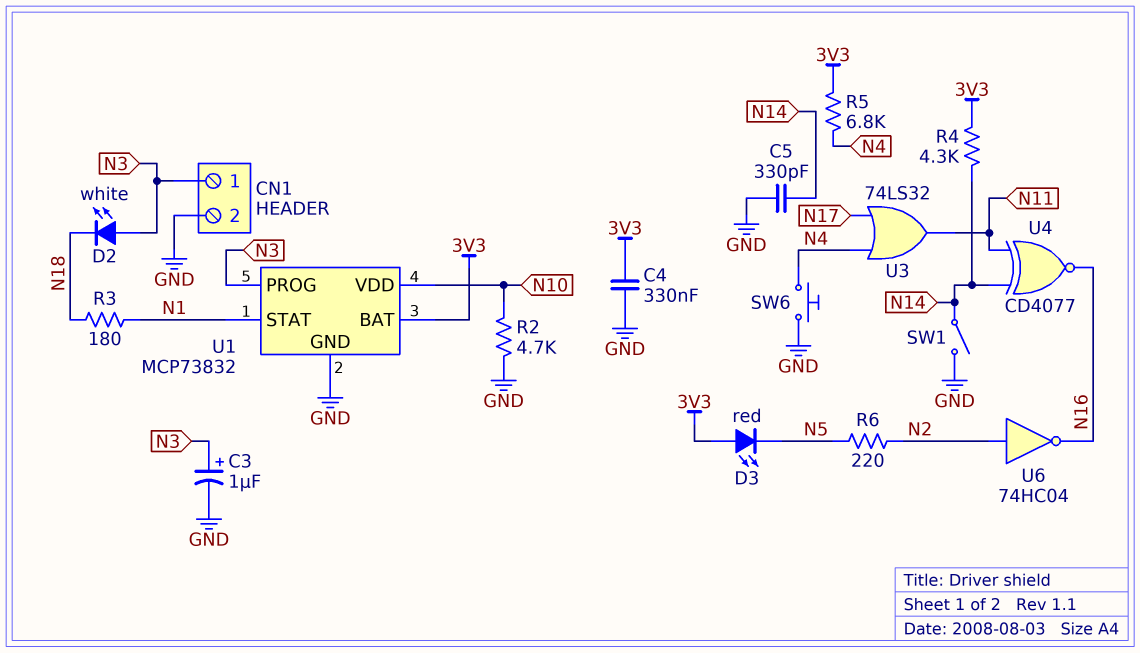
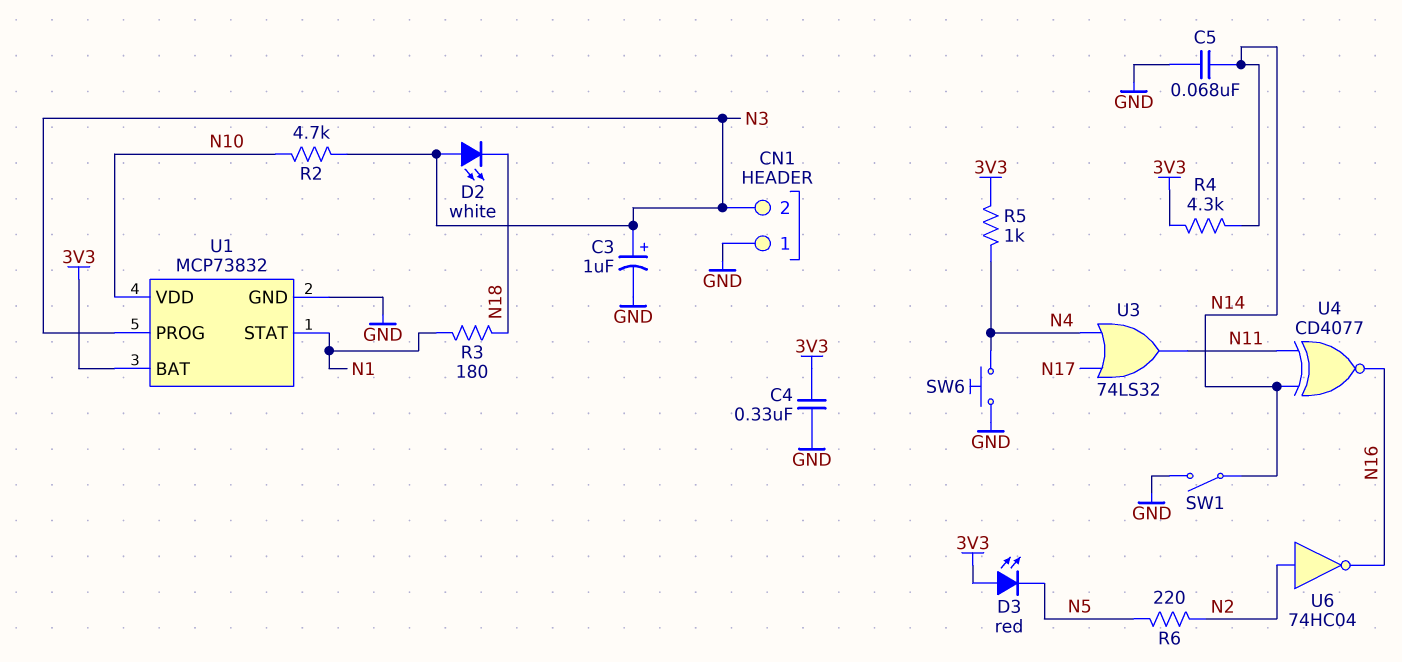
C5: 330pF (GND, N14) -> 68nF (GND, N14)
CN1 pin 1: N3 -> GND
CN1 pin 2: GND -> N3
R2: 4.7k (GND, N10) -> 4.7k (N3, N10)
R5: 6.8k (3V3, N4) -> 1k (3V3, N4)

